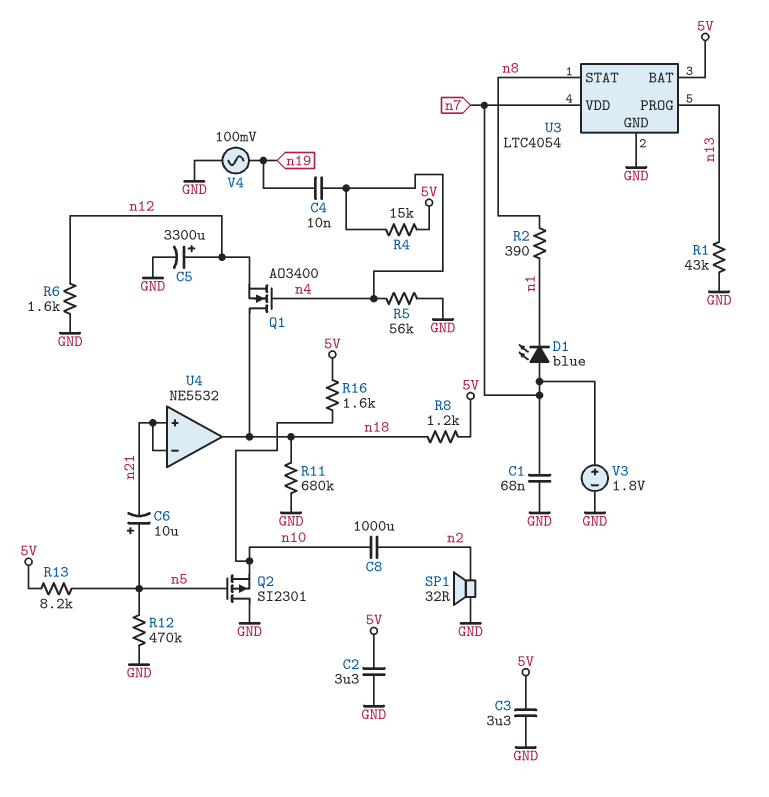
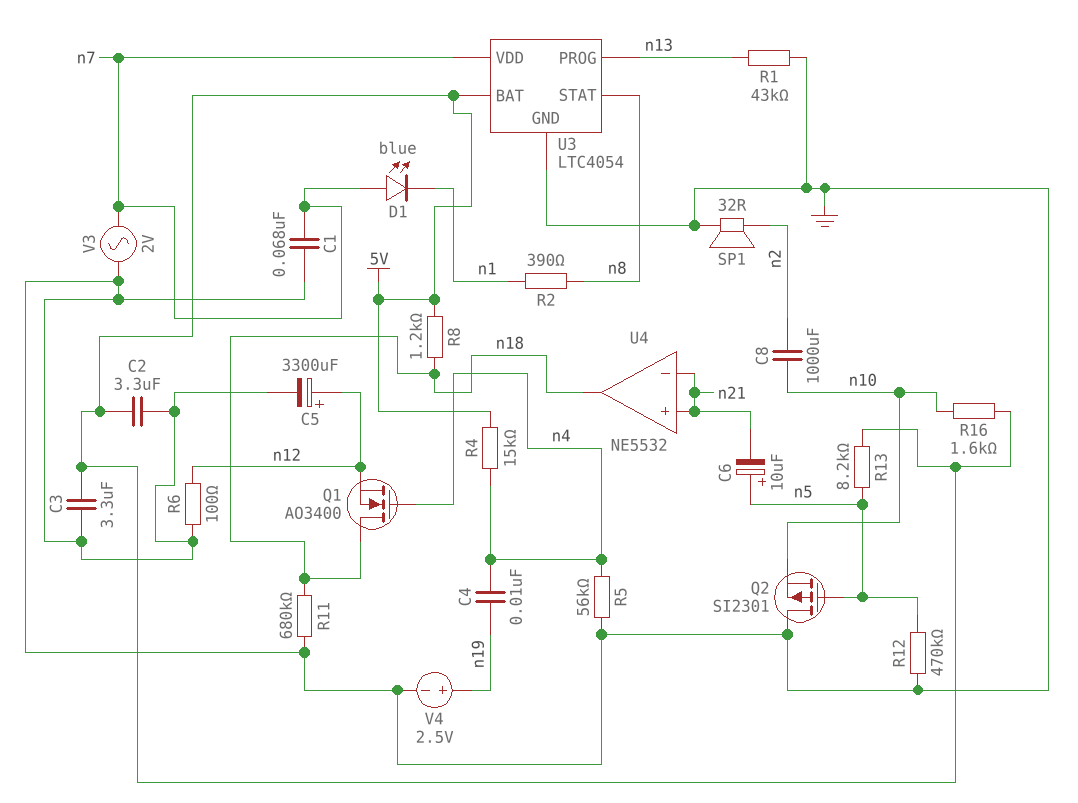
R6: 1.6k (GND, n12) -> 100 (GND, n12)
V3: 1.8V (plus n7, minus GND) -> AC 2V (GND, n7)
V4: AC 100mV (GND, n19) -> 2.5V (plus n19, minus GND)

